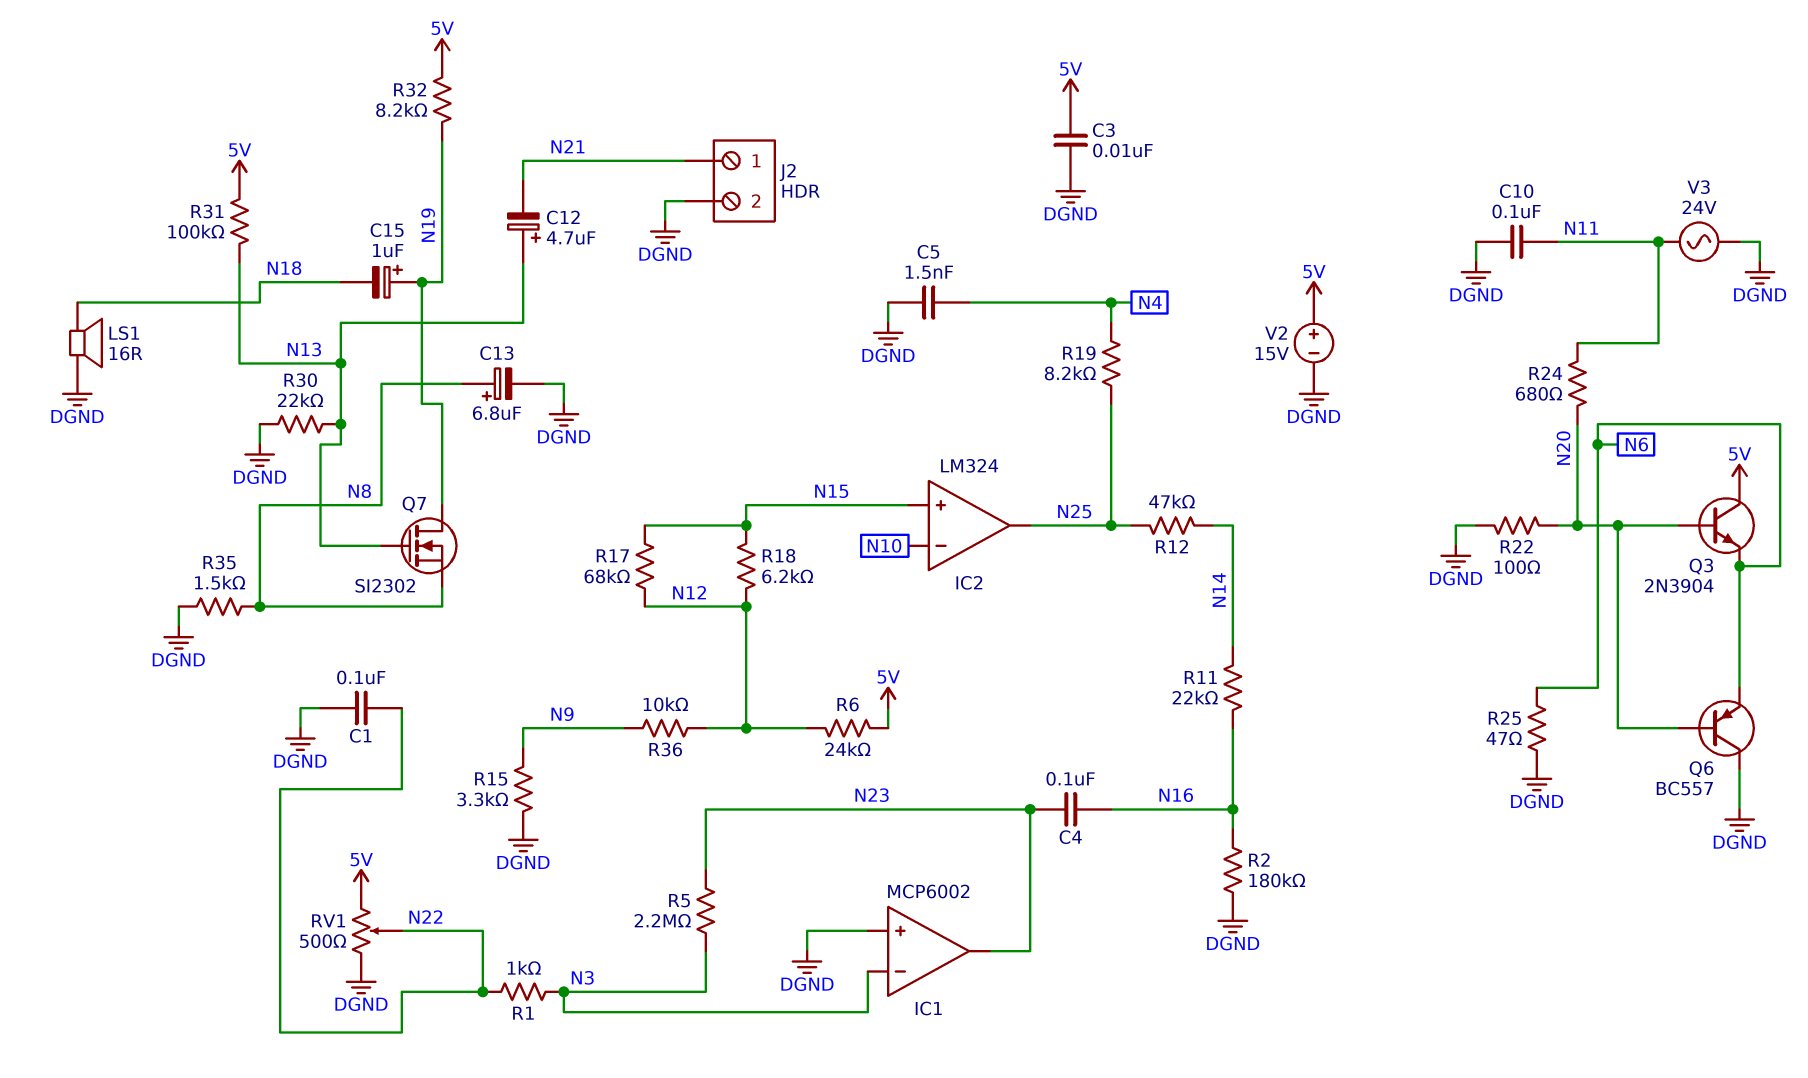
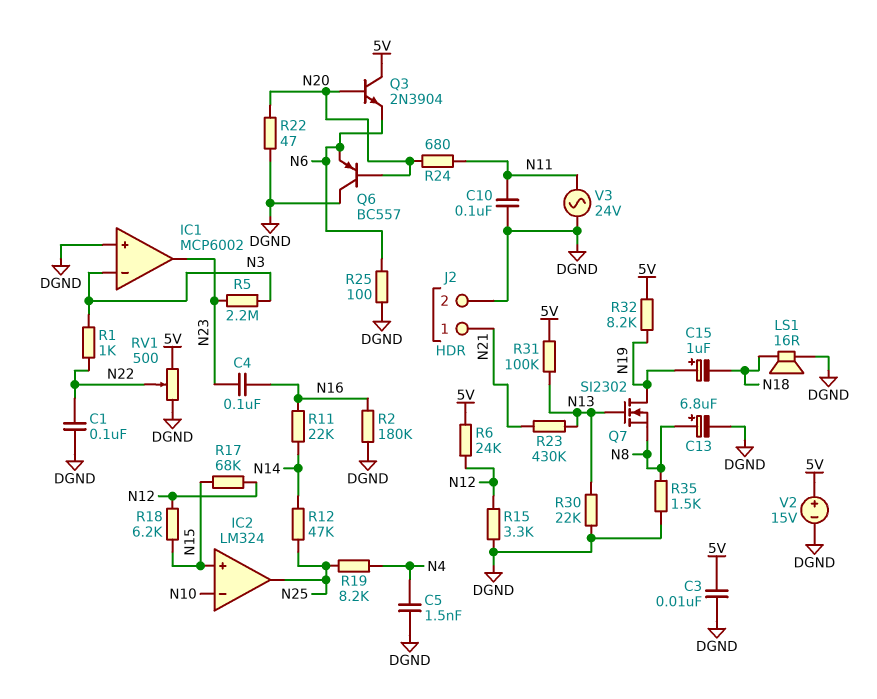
C12: 4.7uF (plus N13, minus N21) -> none
R15: 3.3k (DGND, N9) -> 3.3k (DGND, N12)
R22: 100 (DGND, N20) -> 47 (DGND, N20)
R23: none -> 430k (N13, N21)
R25: 47 (DGND, N6) -> 100 (DGND, N6)
R36: 10k (N9, N12) -> none

